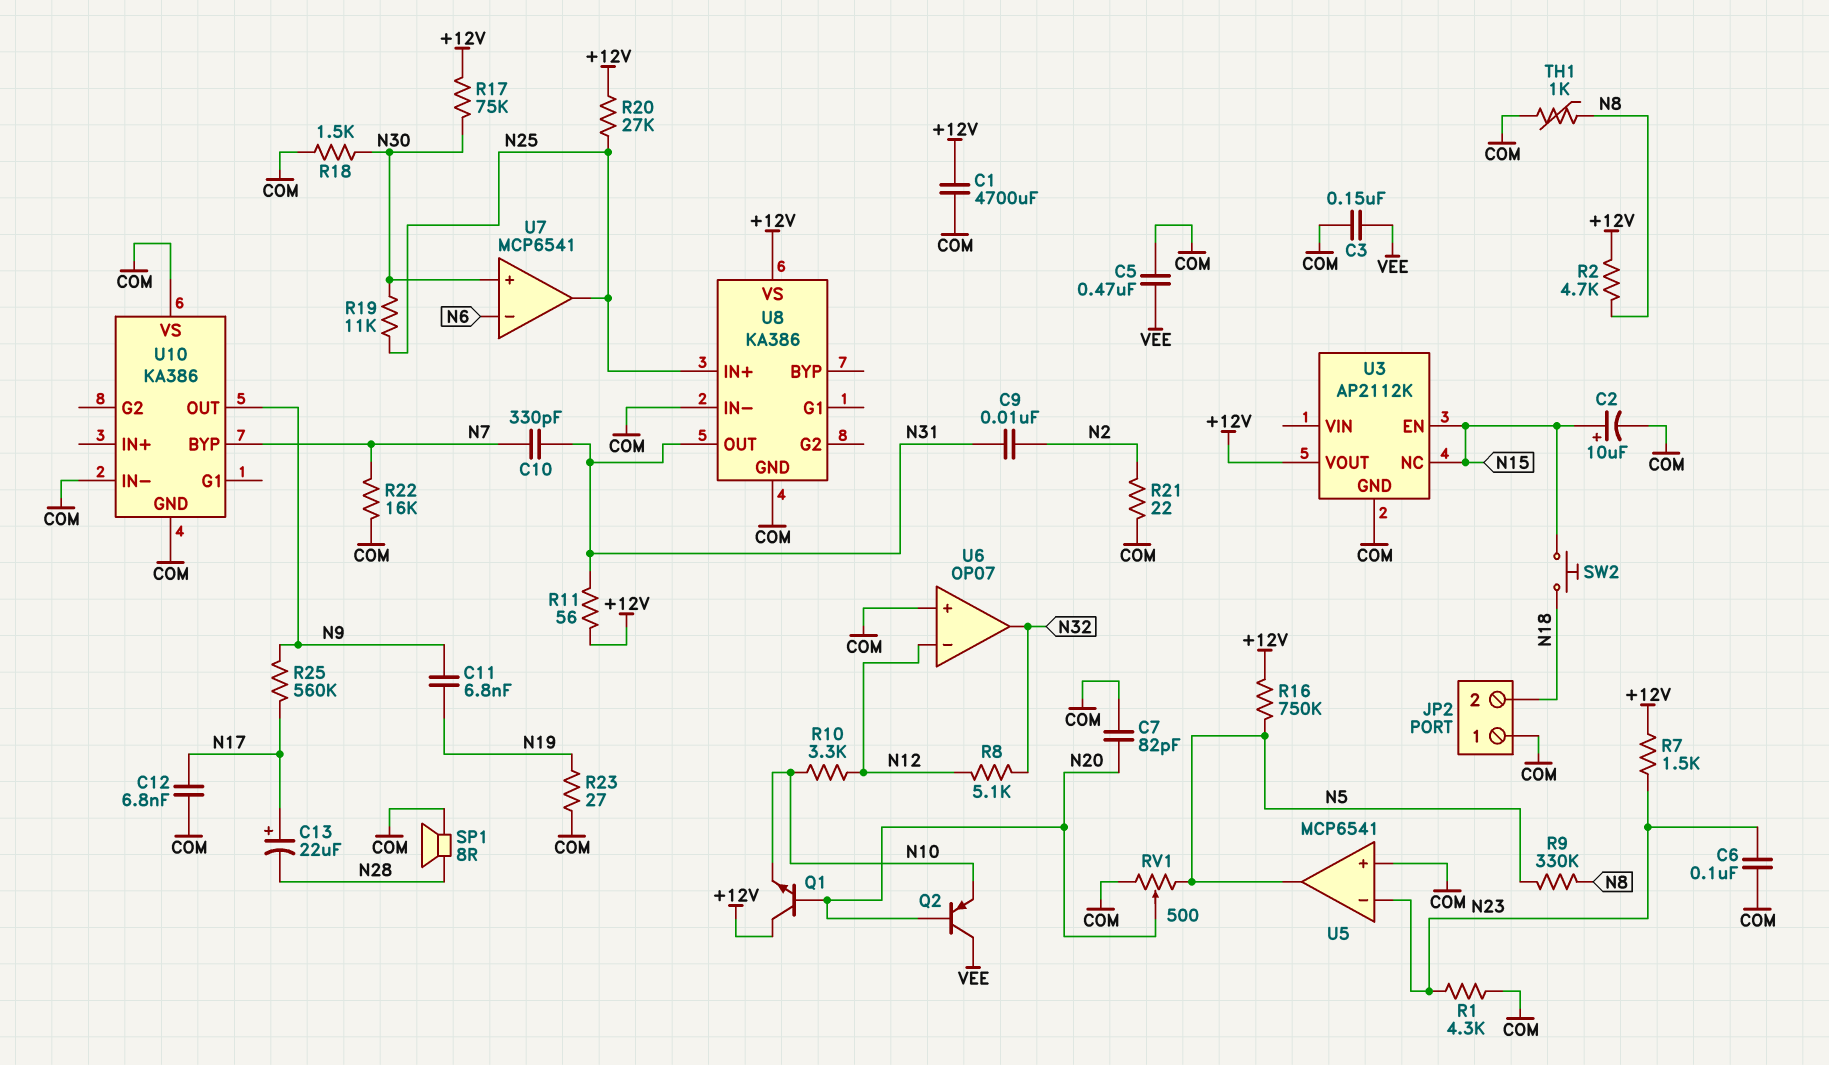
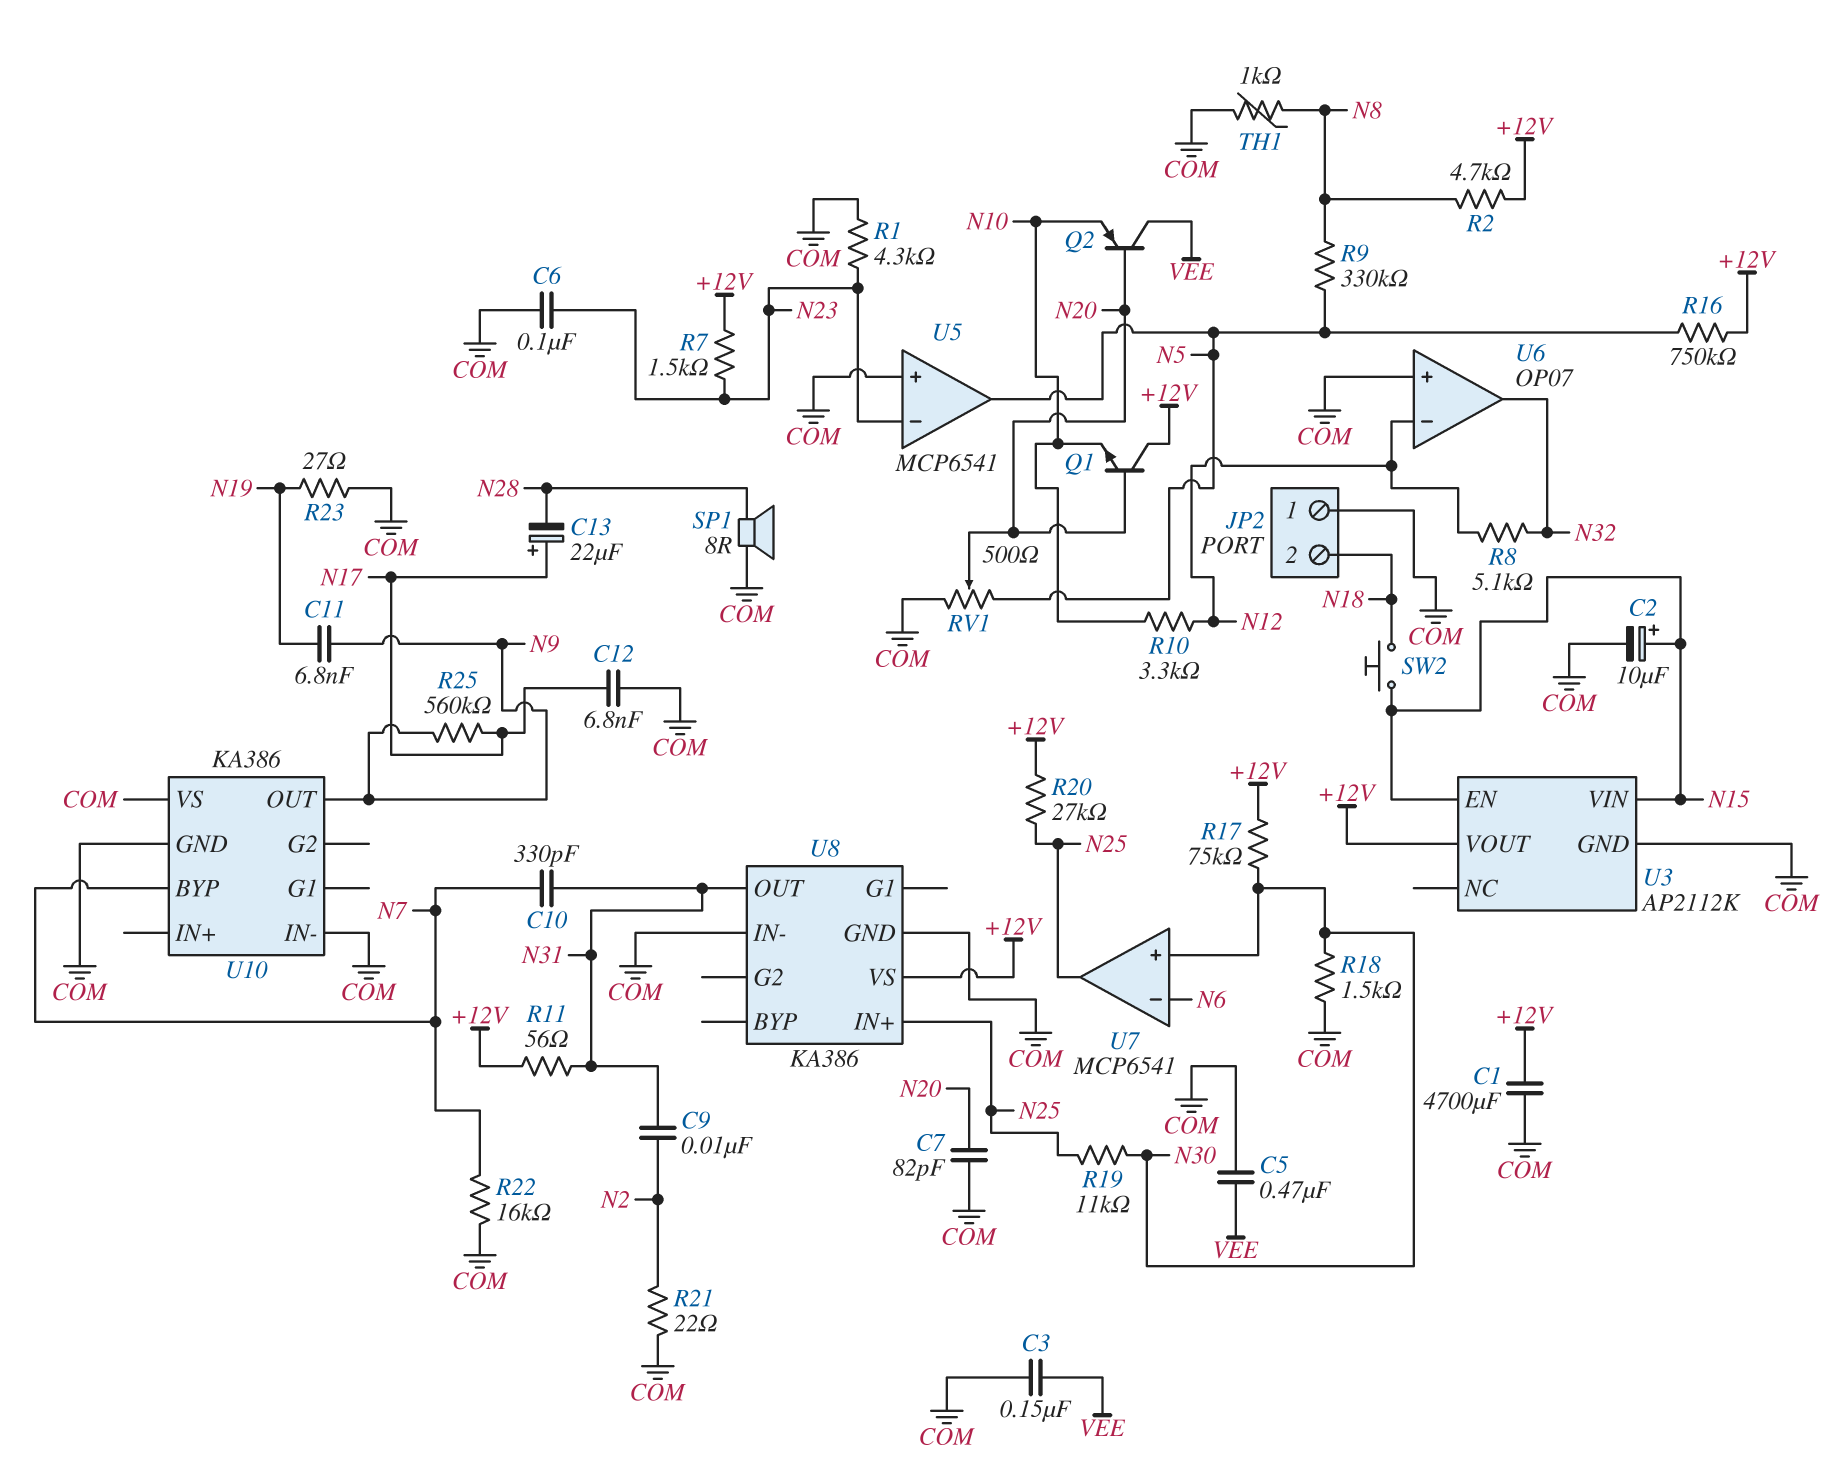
U3 pin NC: N15 -> none
U3 pin VIN: none -> N15

